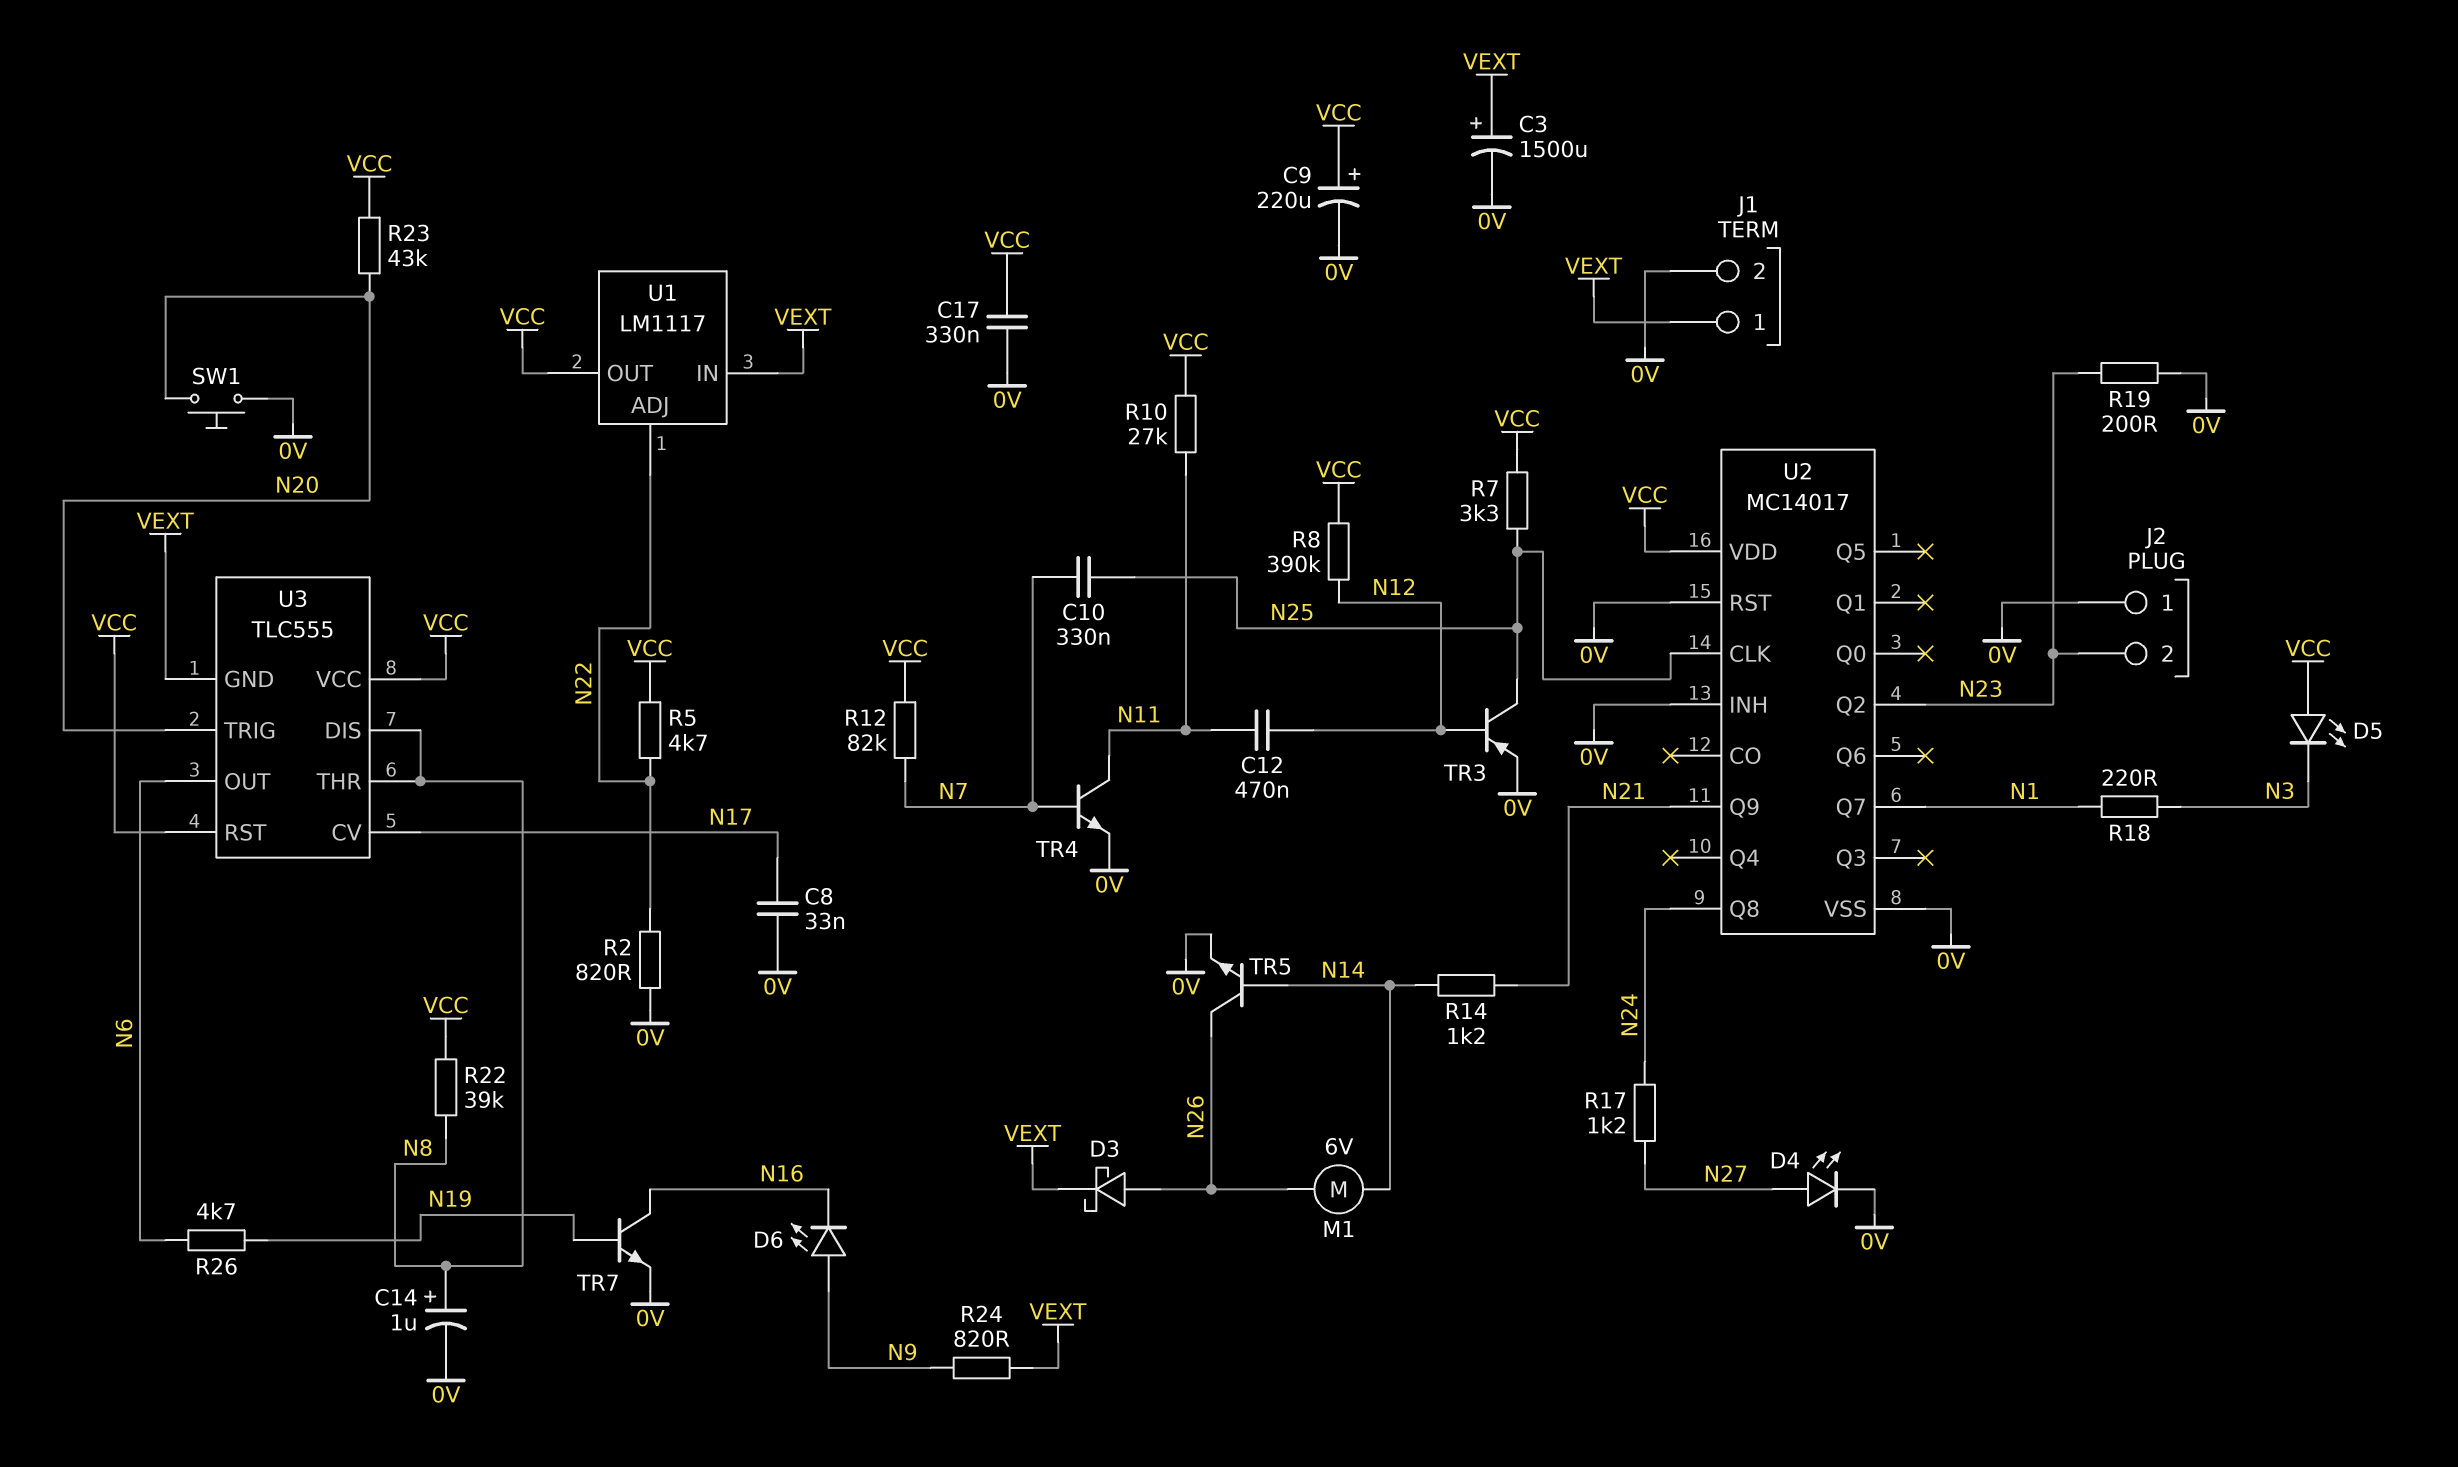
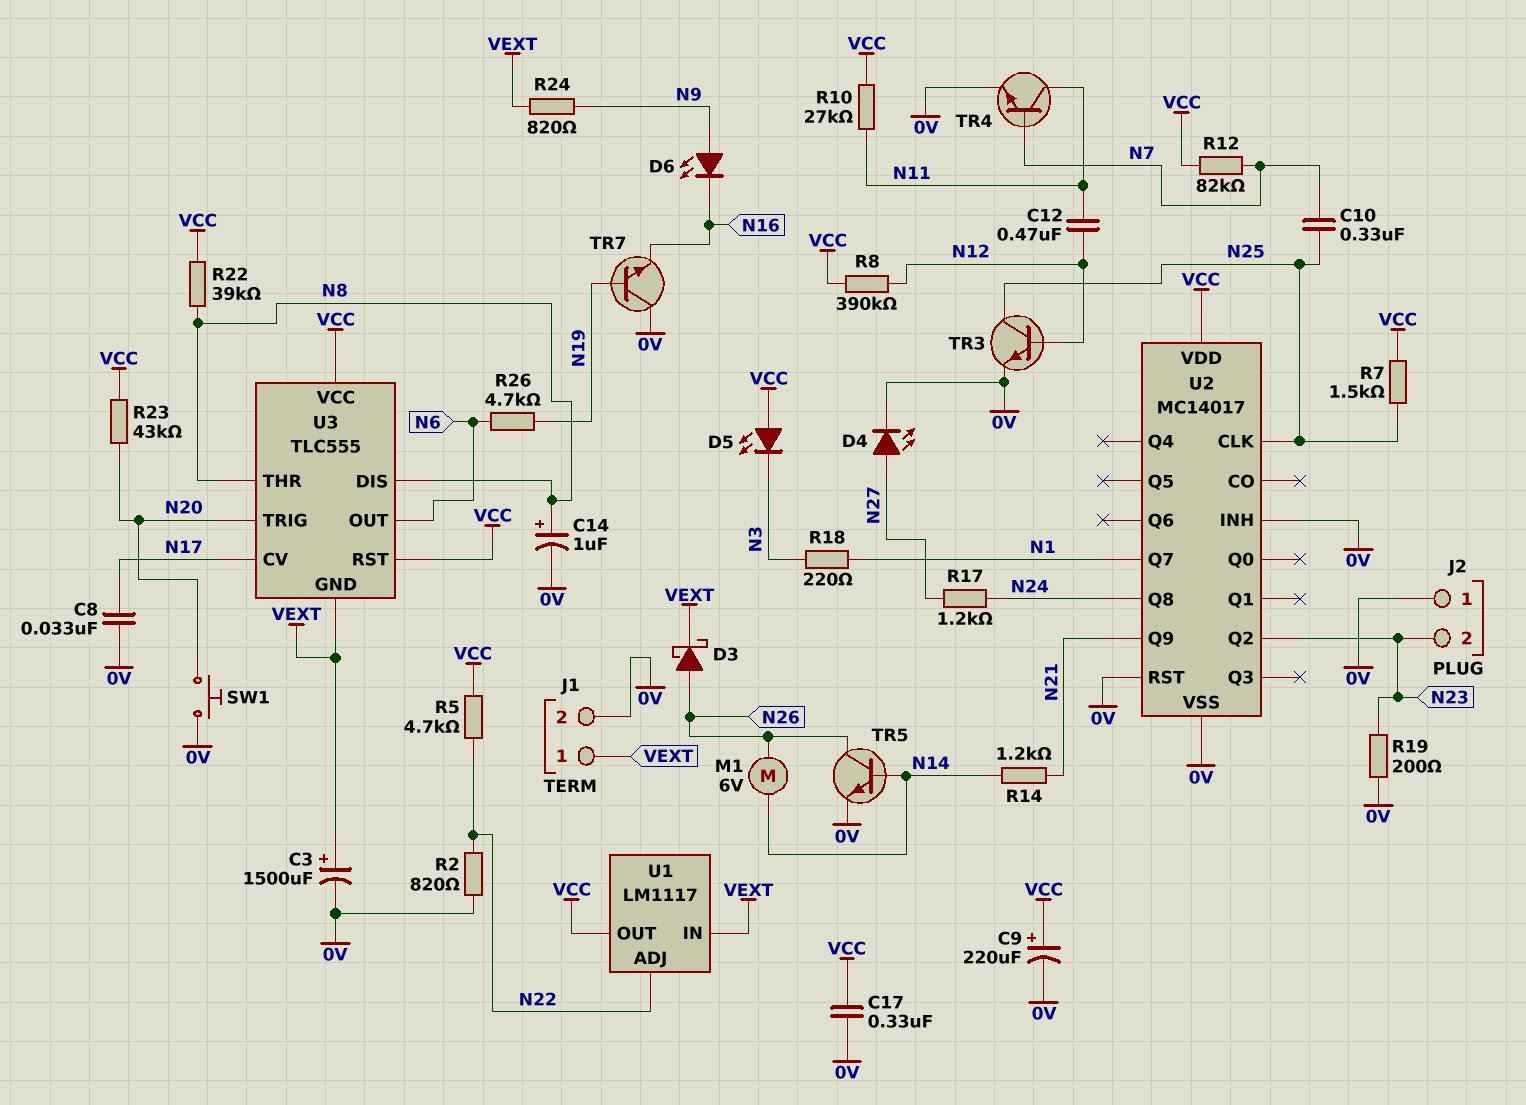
R7: 3.3k (N25, VCC) -> 1.5k (N25, VCC)
TR3: PNP (B N12, C N25, E 0V) -> NPN (B N12, C N25, E 0V)
TR7: NPN (B N19, C N16, E 0V) -> NPN (B N19, C 0V, E N16)

